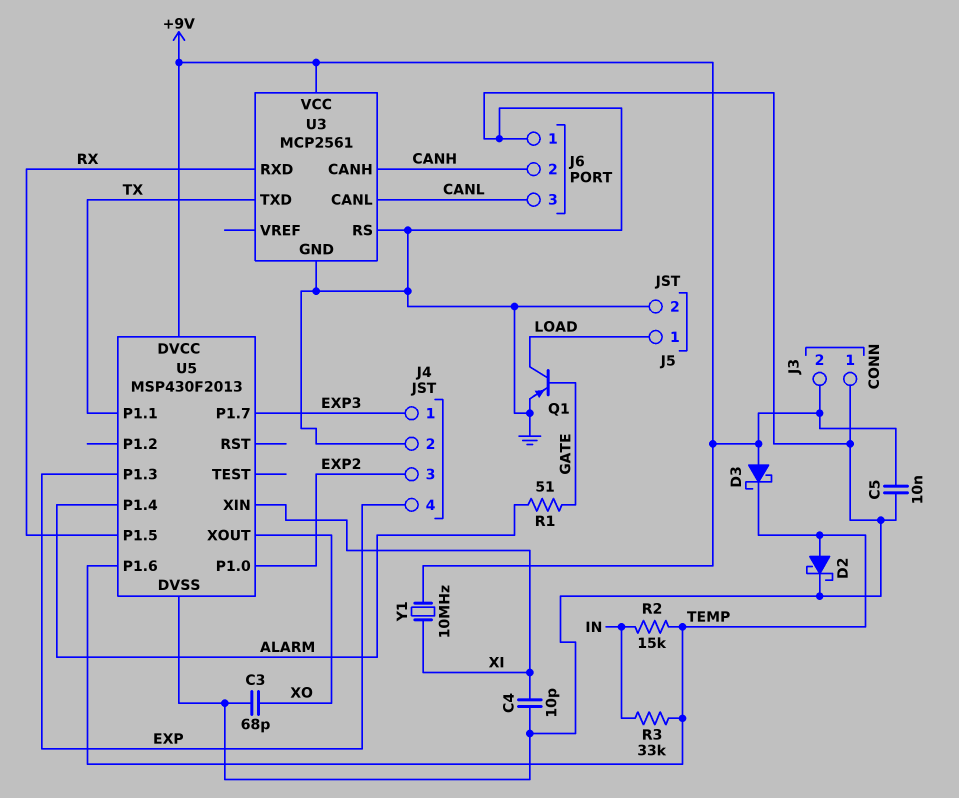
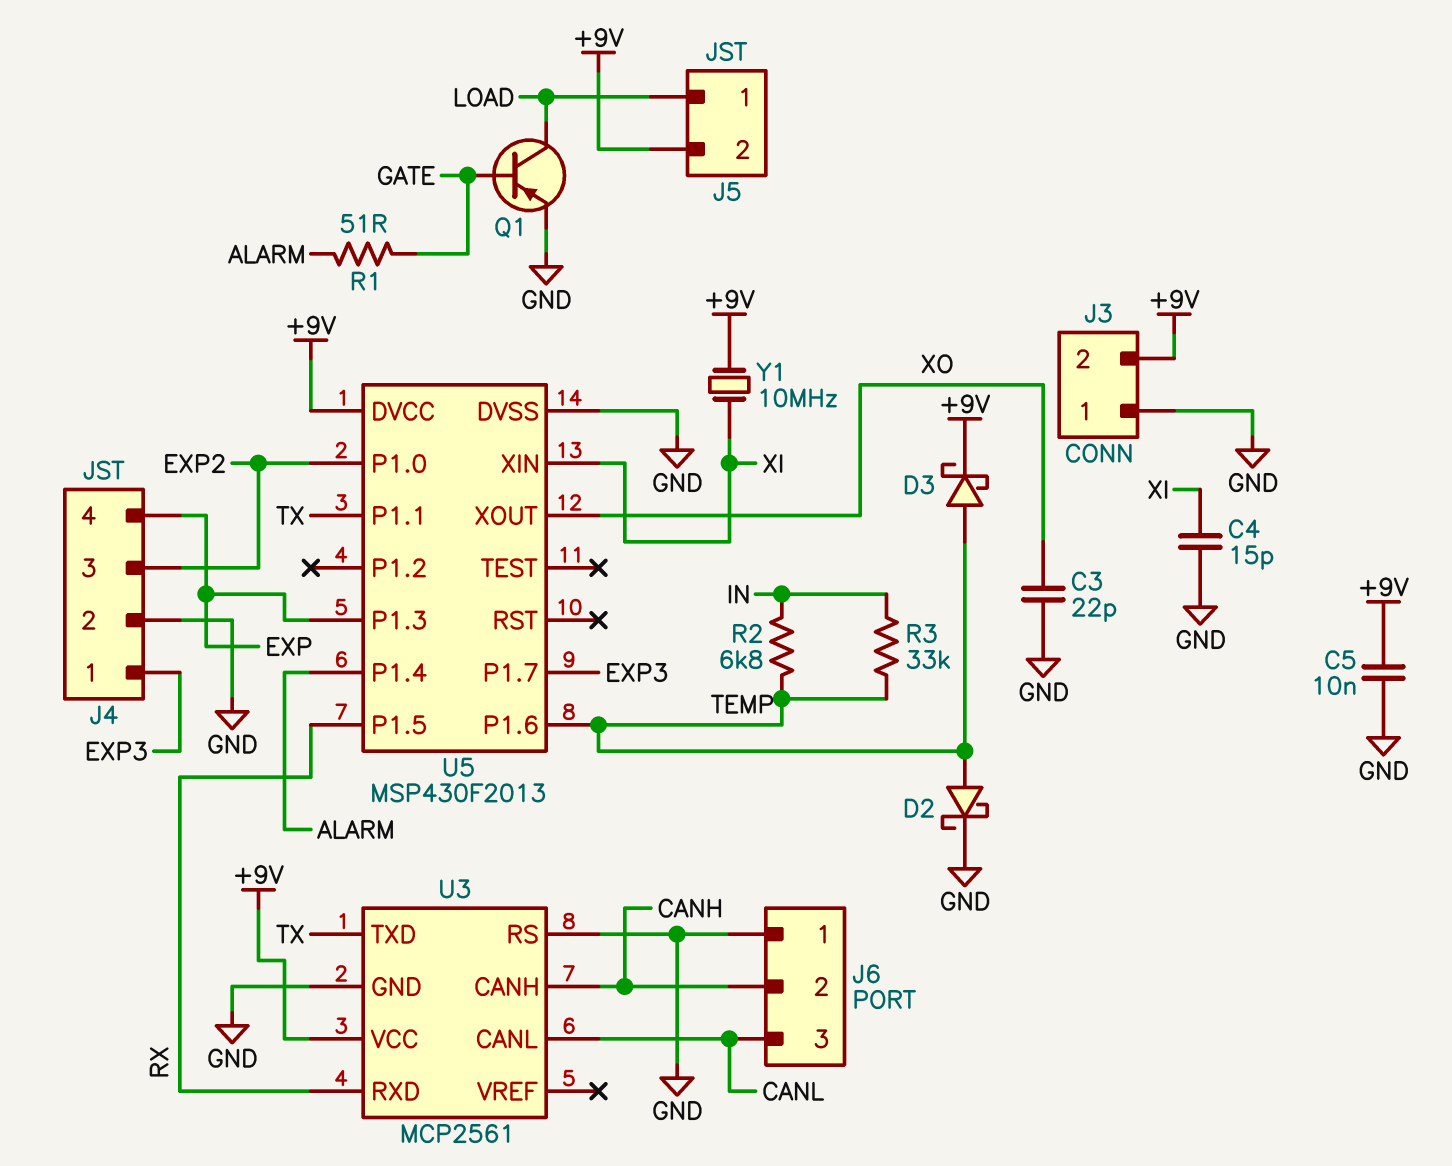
C3: 68pF (GND, XO) -> 22pF (GND, XO)
C4: 10pF (GND, XI) -> 15pF (GND, XI)
D3: schottky (A +9V, K TEMP) -> schottky (A TEMP, K +9V)
J5 pin 2: GND -> +9V
R2: 15k (IN, TEMP) -> 6.8k (IN, TEMP)

